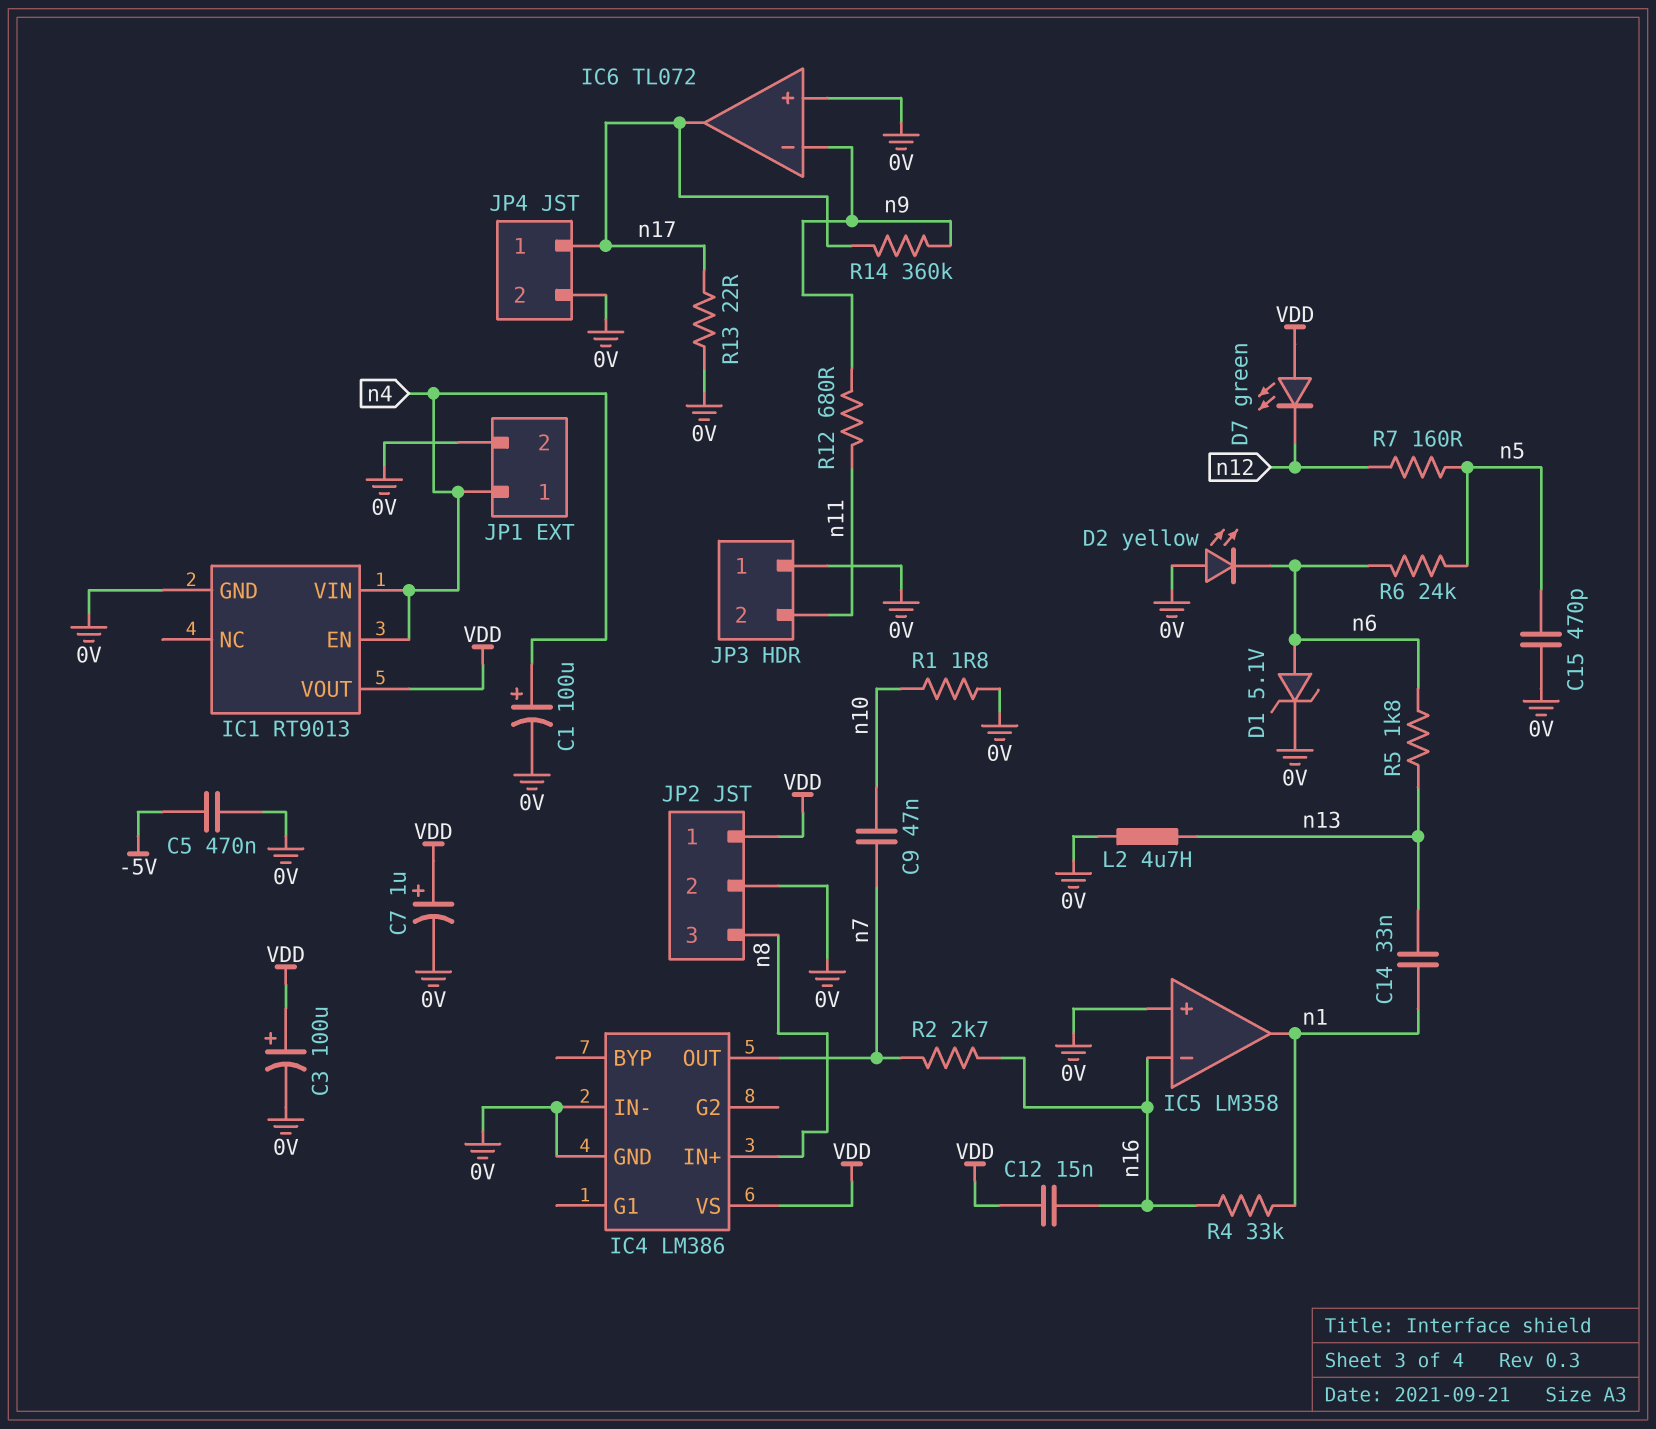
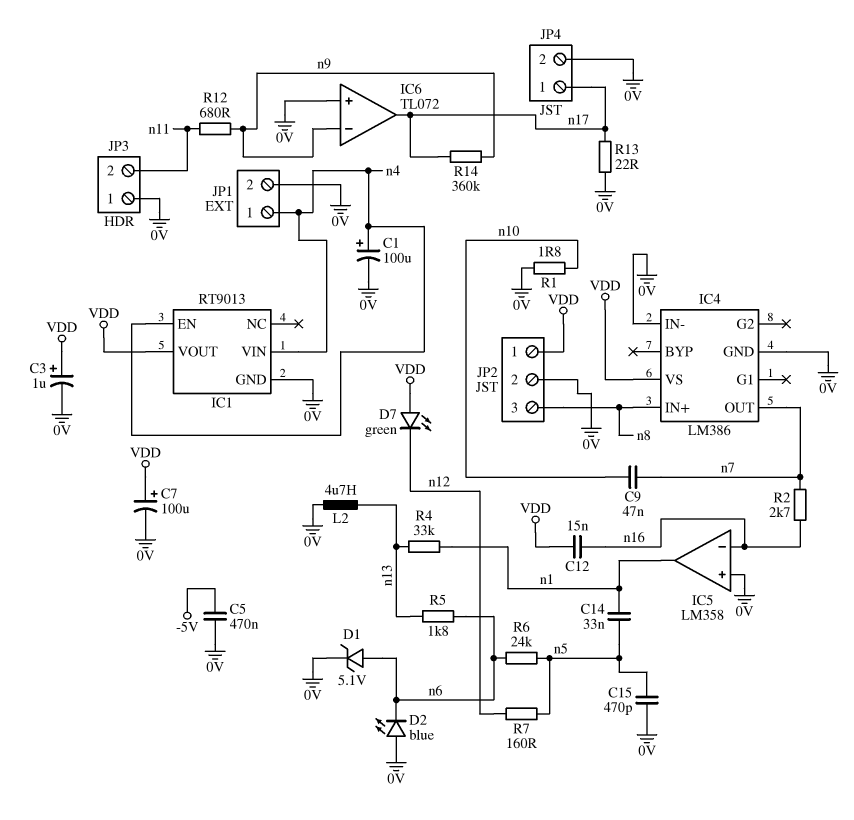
C3: 100uF (plus VDD, minus 0V) -> 1uF (plus VDD, minus 0V)
C7: 1uF (plus VDD, minus 0V) -> 100uF (plus VDD, minus 0V)
C14: 33nF (n1, n13) -> 33nF (n1, n5)
D2: LED yellow (A 0V, K n6) -> LED blue (A 0V, K n6)
R4: 33k (n1, n16) -> 33k (n1, n13)

